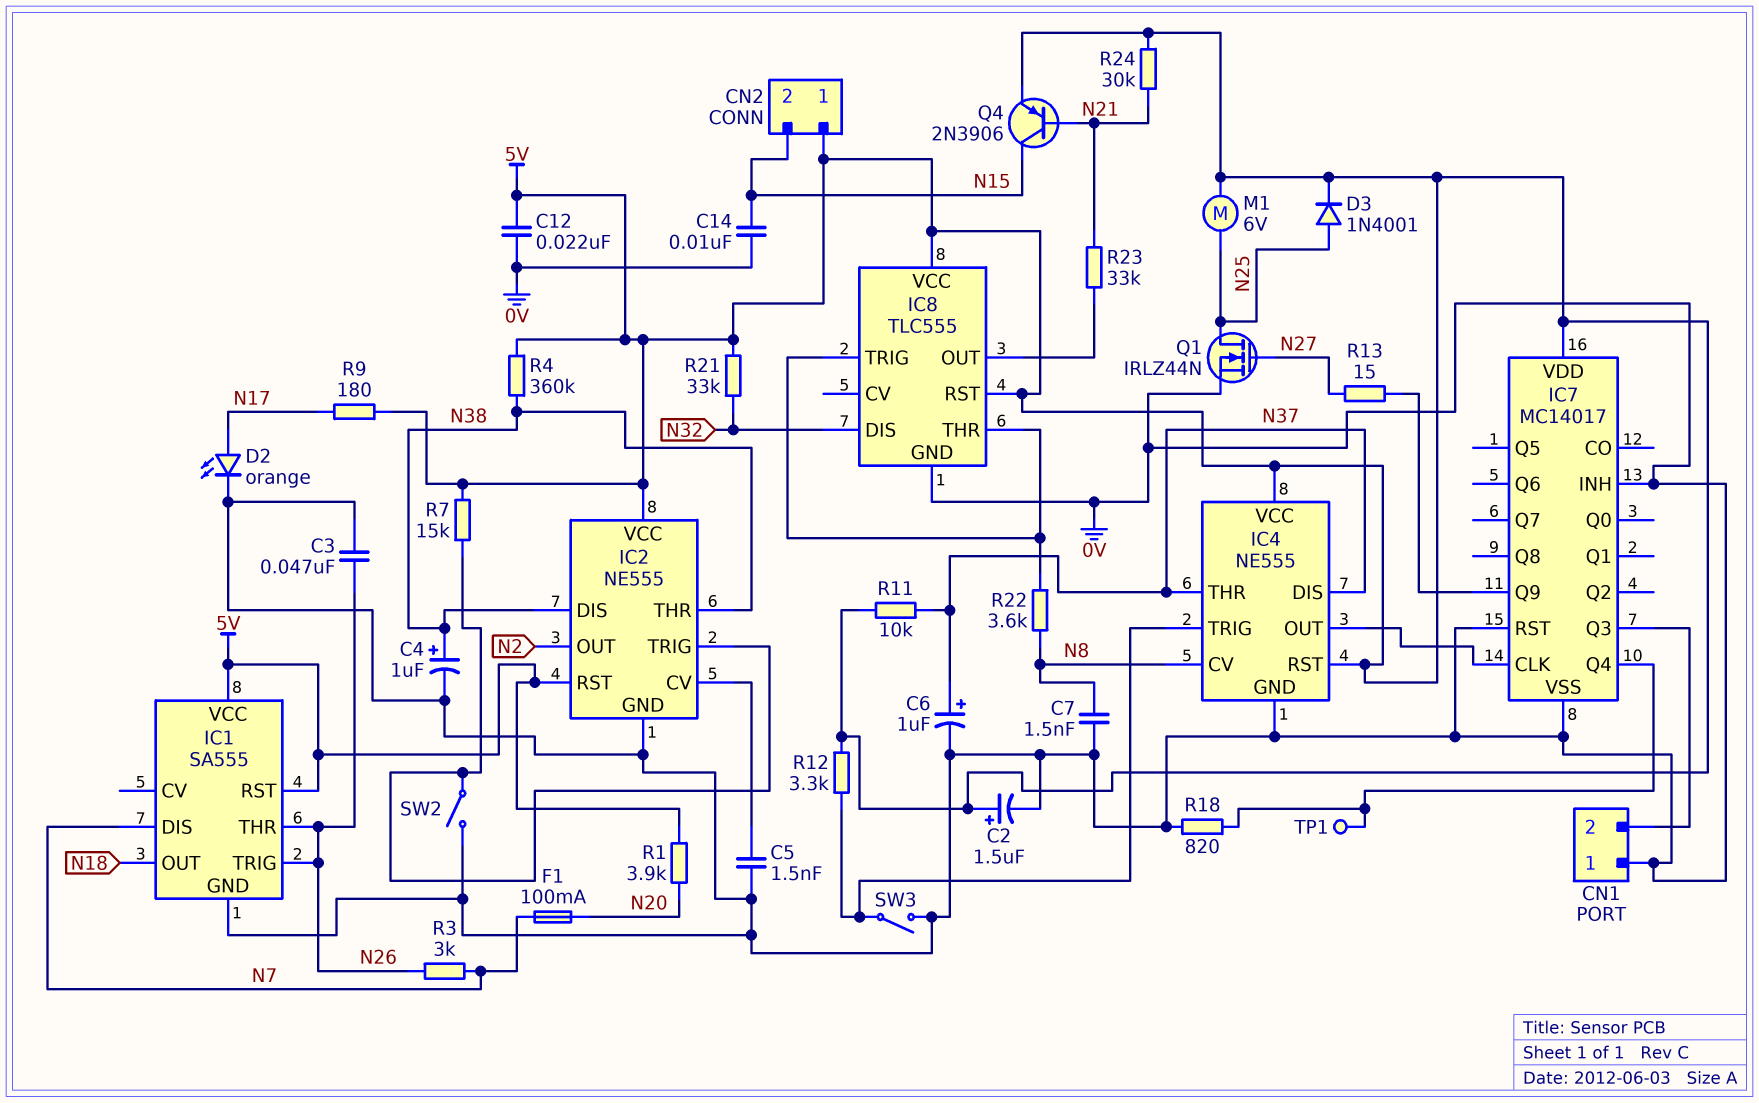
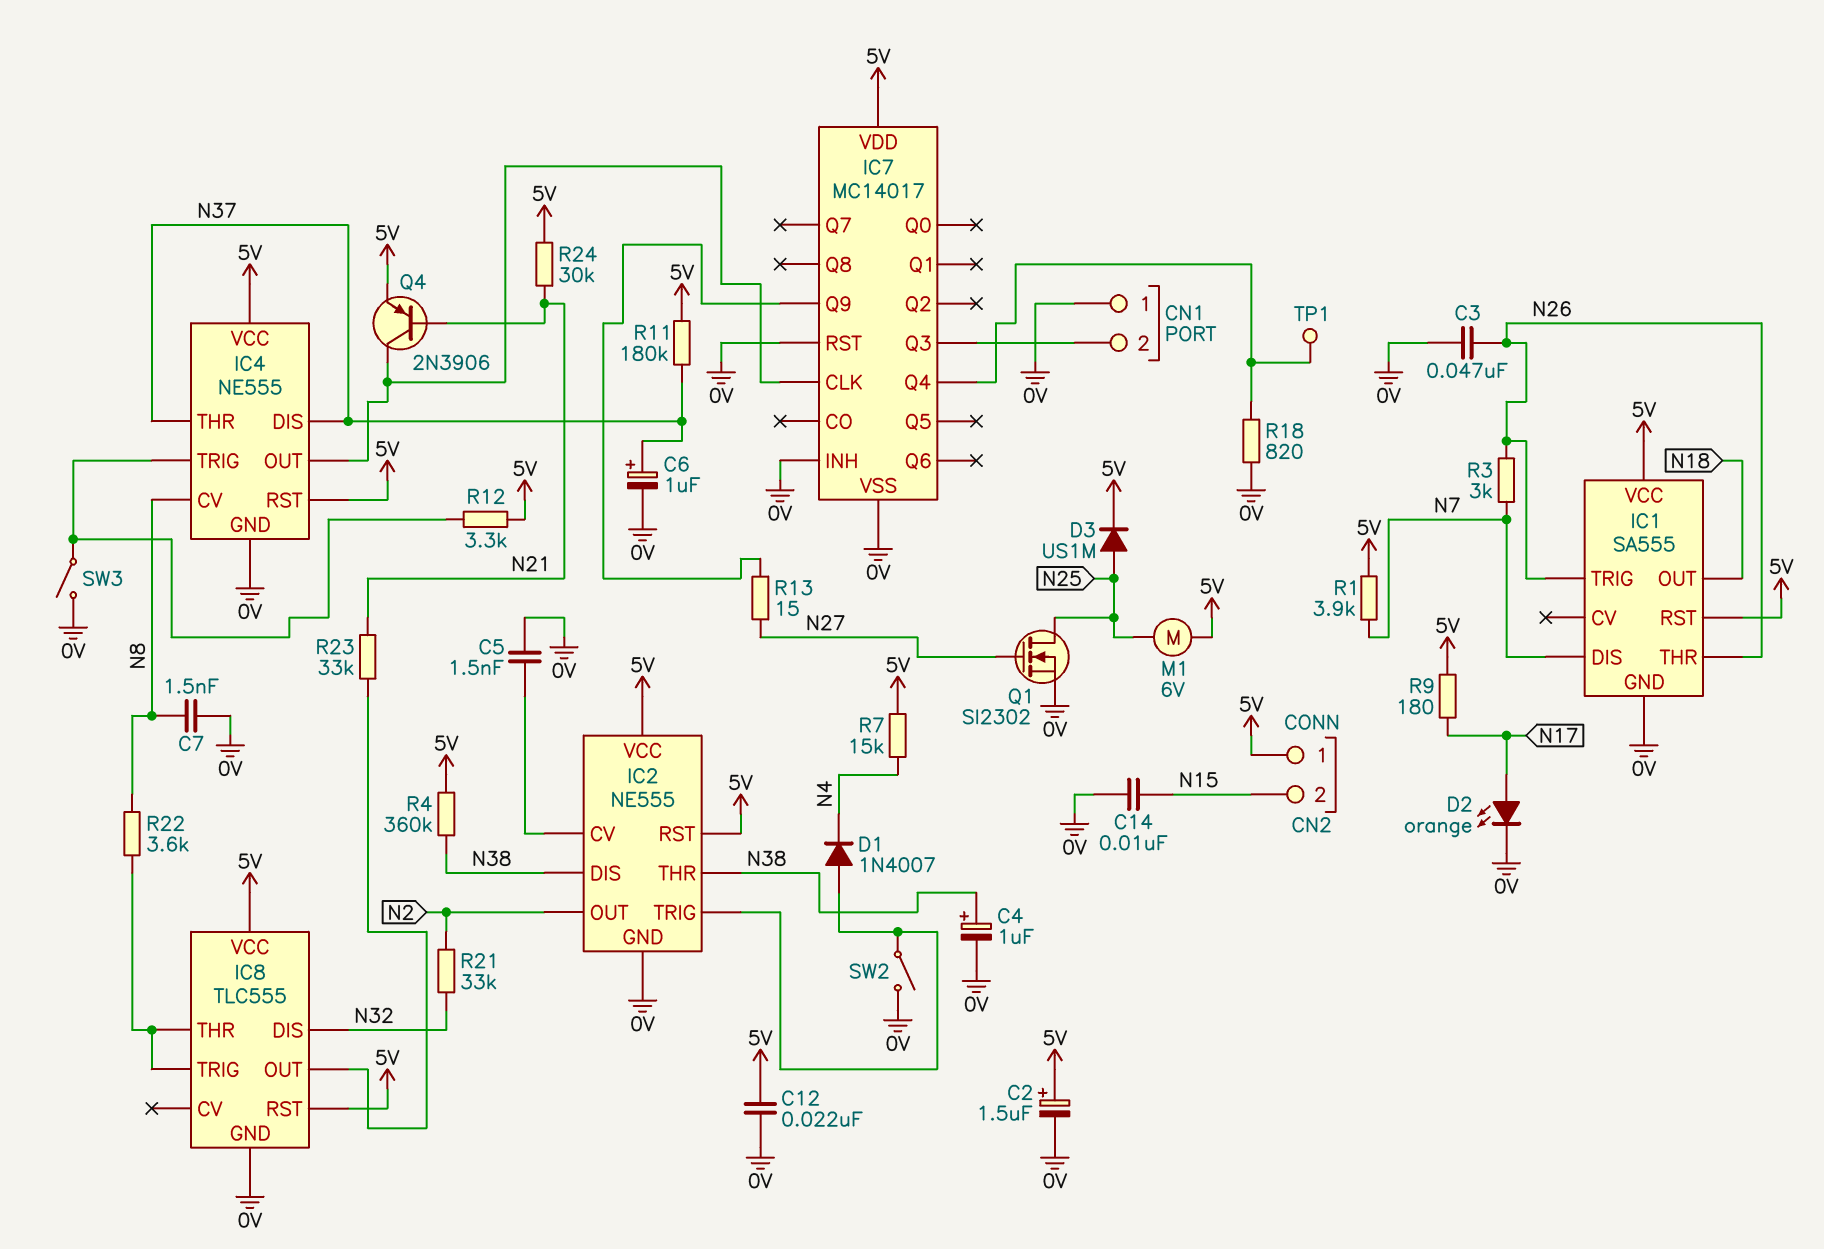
D1: none -> diode 1N4007 (A IC2/TRIG, K N4)
D3: diode 1N4001 (A N25, K 5V) -> diode US1M (A N25, K 5V)
F1: 100mA (N7, N20) -> none
Q1: NMOS IRLZ44N (G N27, D N25, S 0V) -> NMOS SI2302 (G N27, D N25, S 0V)
Q4: PNP 2N3906 (B N21, C N15, E 5V) -> PNP 2N3906 (B N21, C IC4/OUT, E 5V)
R1: 3.9k (5V, N20) -> 3.9k (5V, N7)
R7: 15k (5V, IC2/TRIG) -> 15k (5V, N4)
R11: 10k (5V, N37) -> 180k (5V, N37)
R21: 33k (5V, N32) -> 33k (N2, N32)

